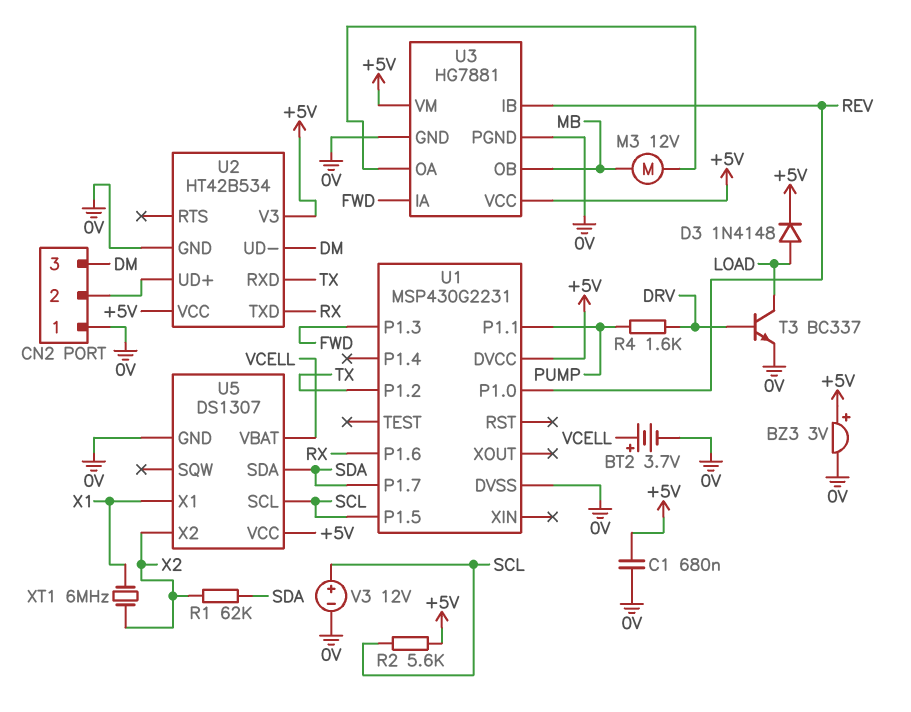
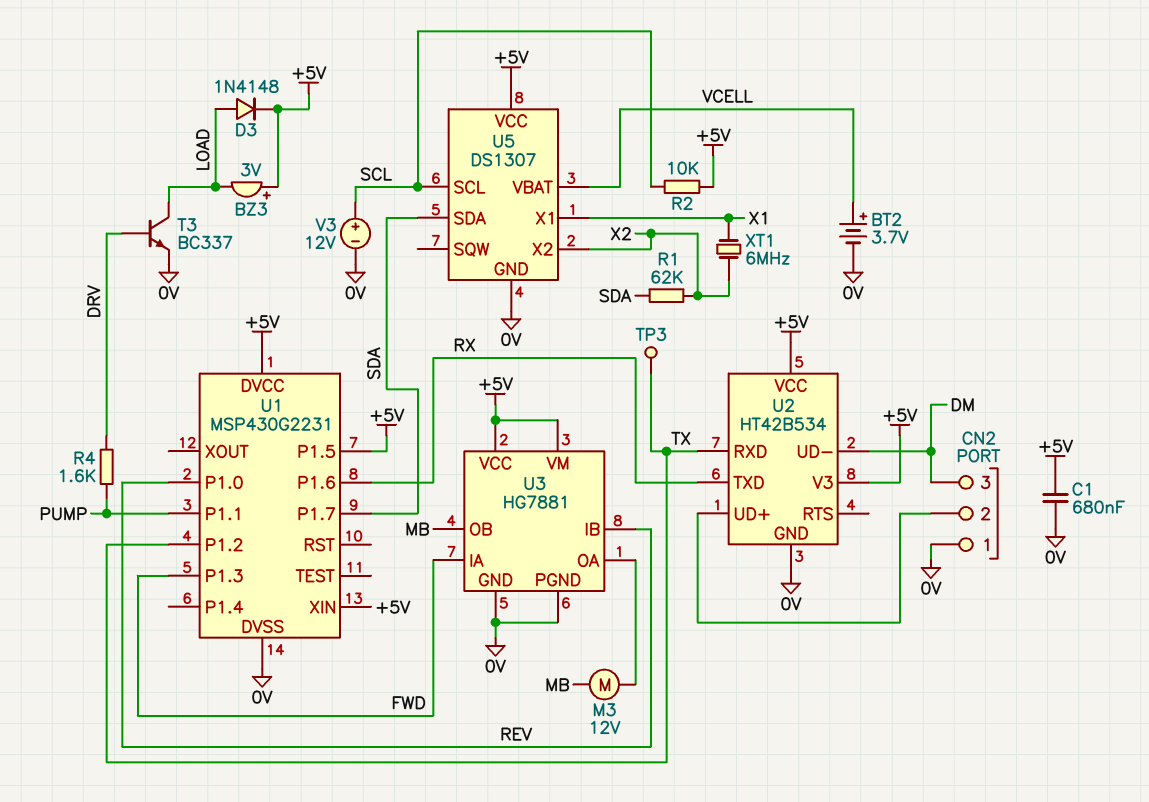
BZ3: buzzer 3V (plus +5V, minus 0V) -> buzzer 3V (plus +5V, minus LOAD)
R2: 5.6k (+5V, SCL) -> 10k (+5V, SCL)
TP3: none -> test point (TX)
U1 pin P1.5: SCL -> +5V
U1 pin XIN: none -> +5V

